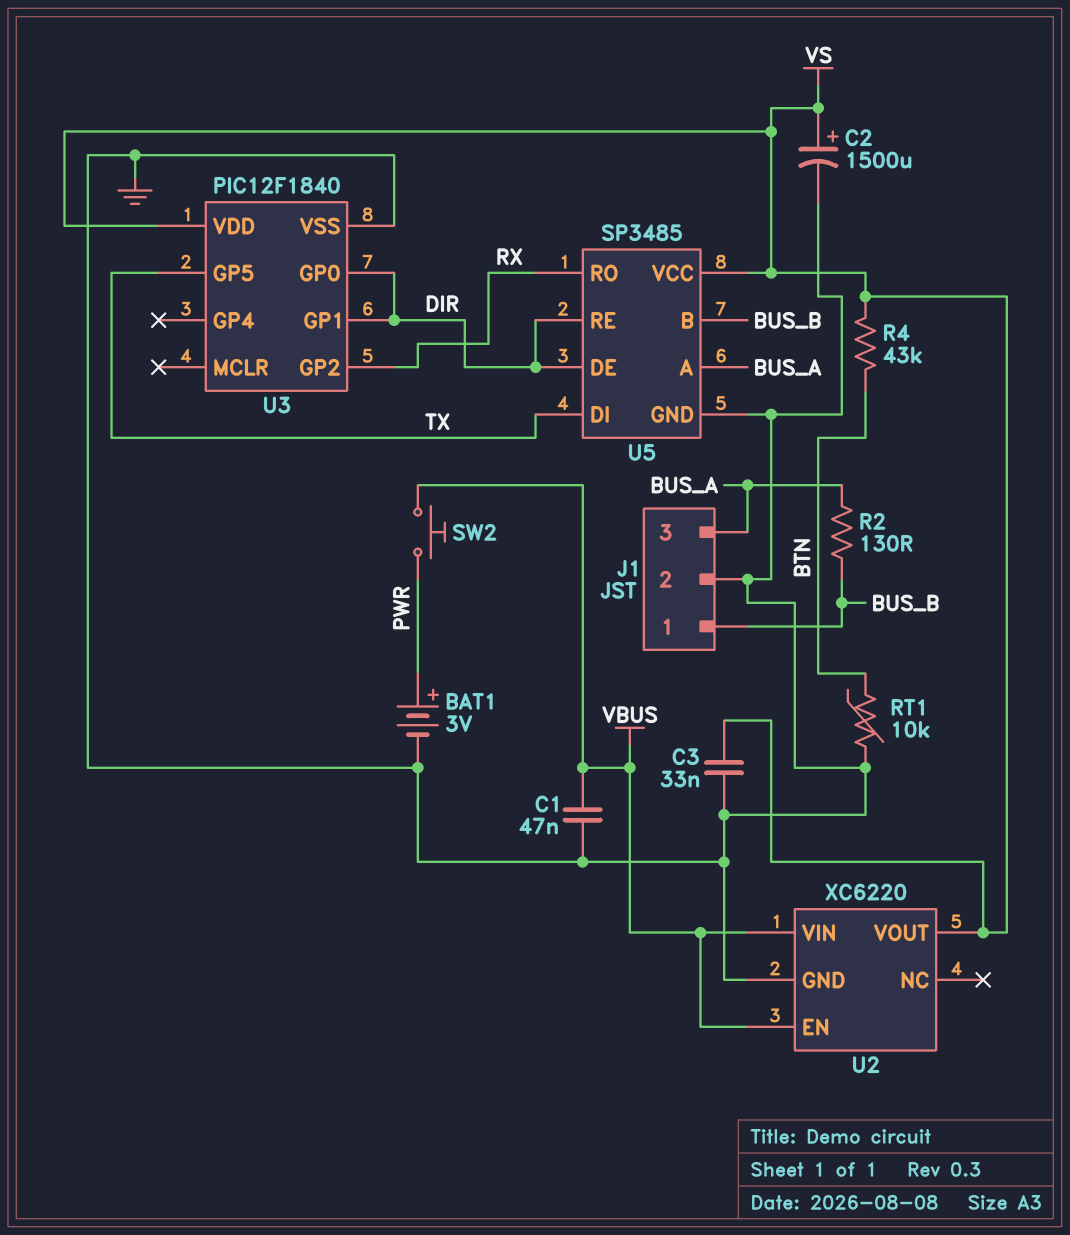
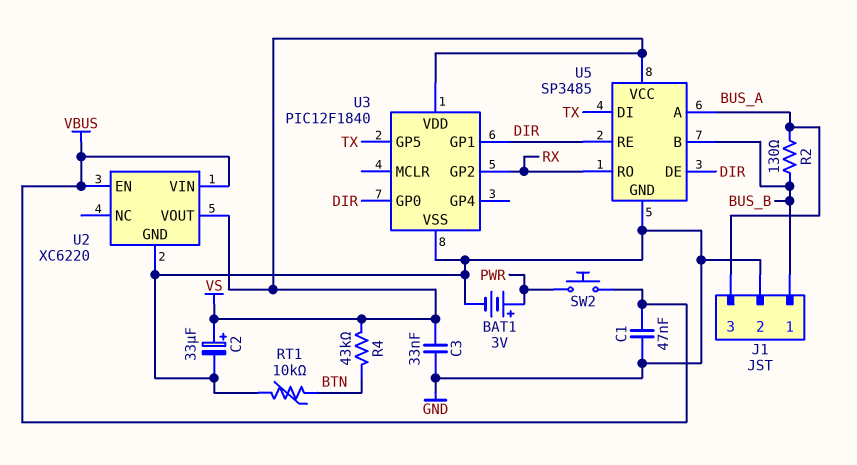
C2: 1500uF (plus VS, minus GND) -> 33uF (plus VS, minus GND)

